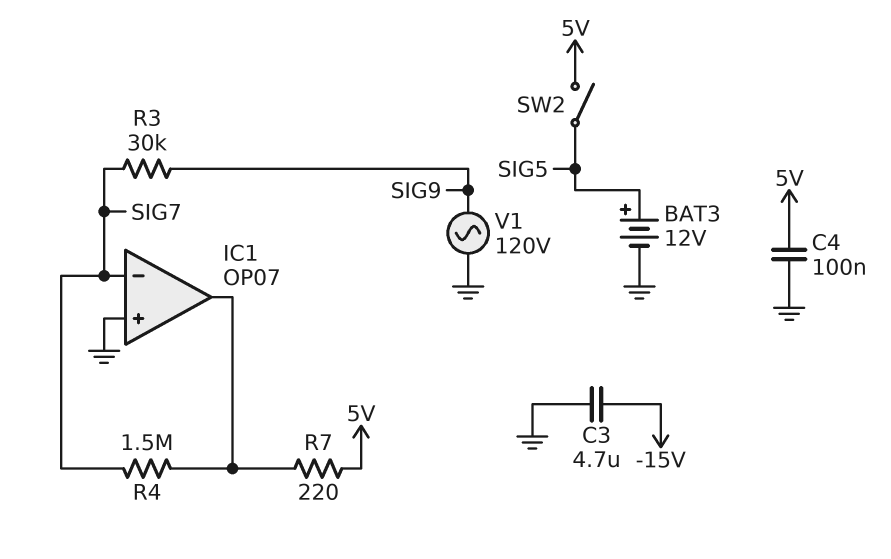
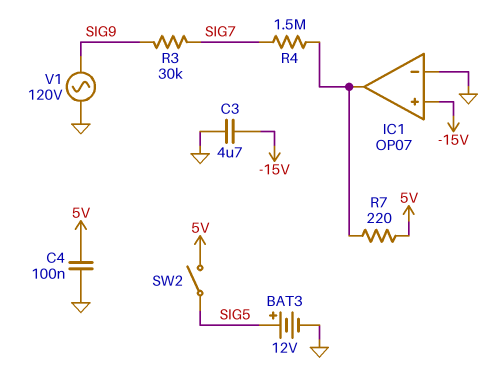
IC1 pin in+: GND -> -15V
IC1 pin in-: SIG7 -> GND

